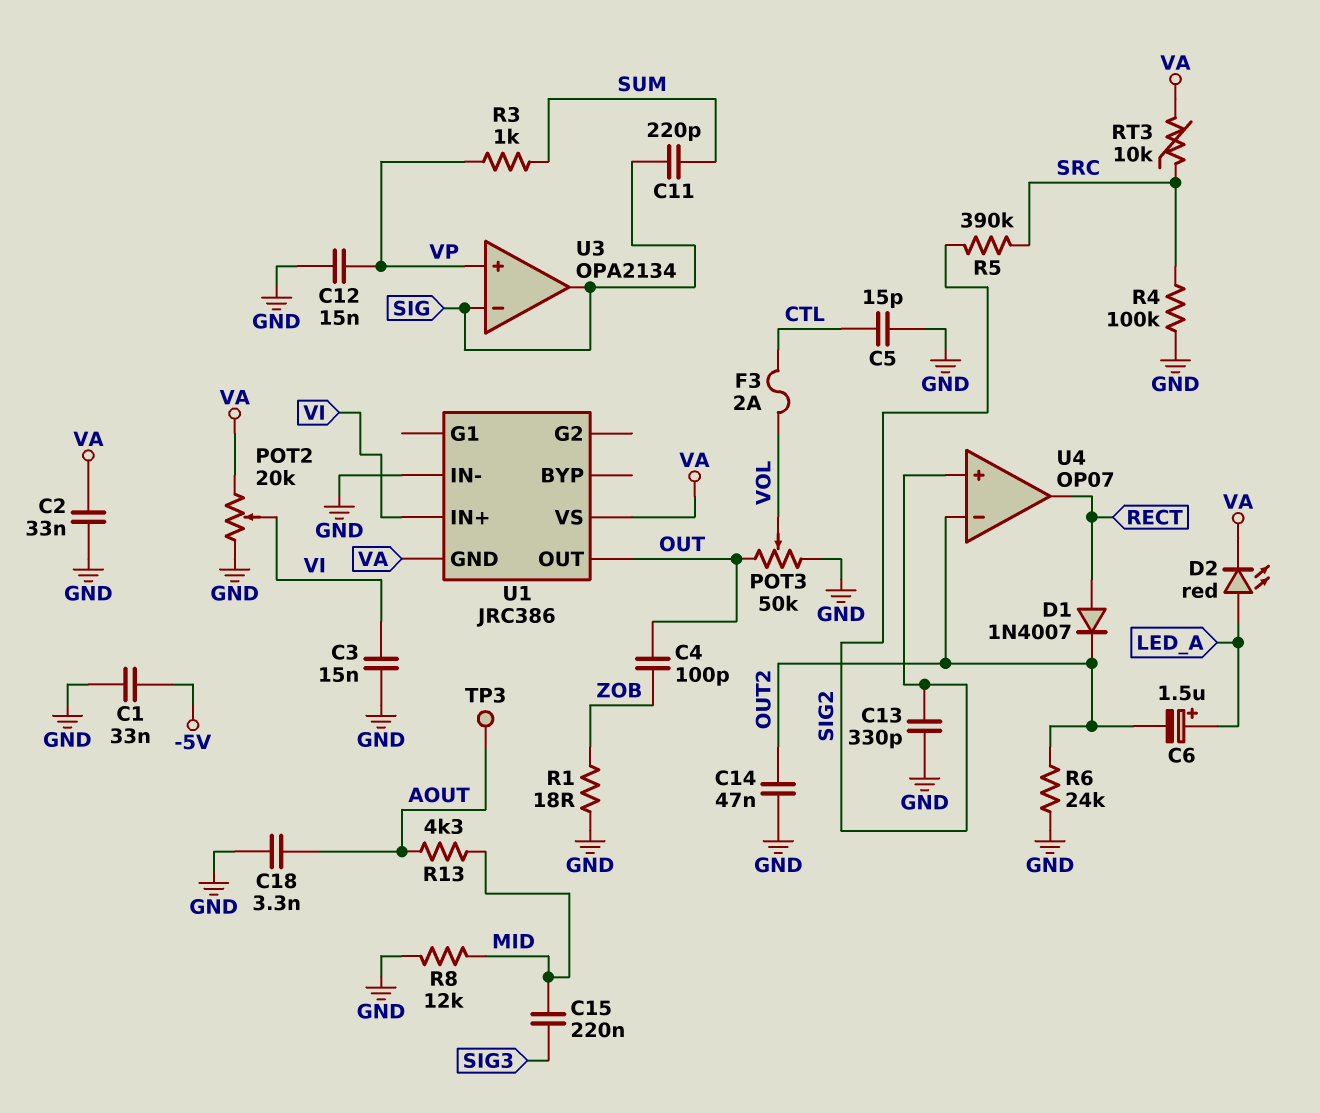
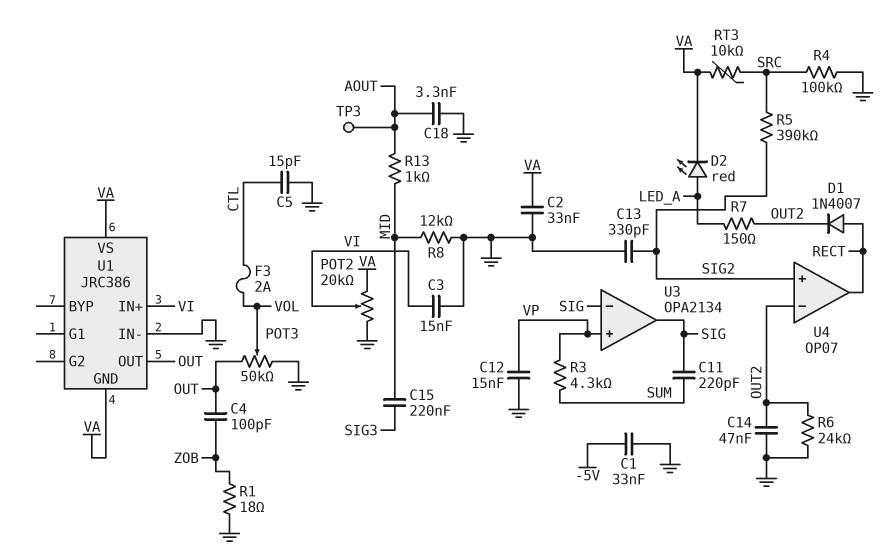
C6: 1.5uF (plus LED_A, minus OUT2) -> none
R3: 1k (SUM, VP) -> 4.3k (SUM, VP)
R7: none -> 150 (LED_A, OUT2)
R13: 4.3k (AOUT, MID) -> 1k (AOUT, MID)

